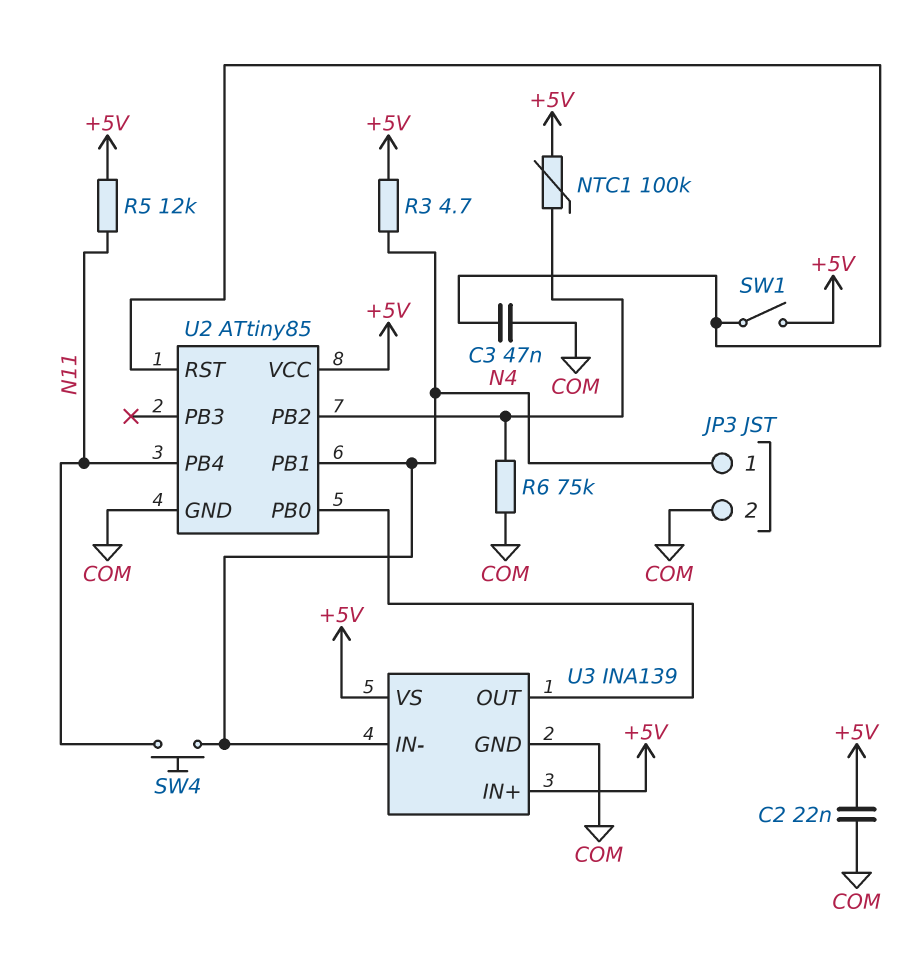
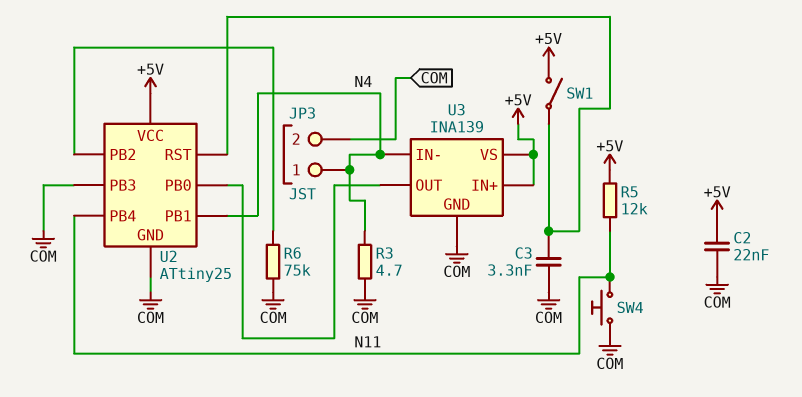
C3: 47nF (COM, U2/RST) -> 3.3nF (COM, U2/RST)
NTC1: 100k (+5V, U2/PB2) -> none
R3: 4.7 (+5V, N4) -> 4.7 (COM, N4)
SW4: button (N4, N11) -> button (COM, N11)
U2: ATtiny85 -> ATtiny25
U2 pin PB3: none -> COM

